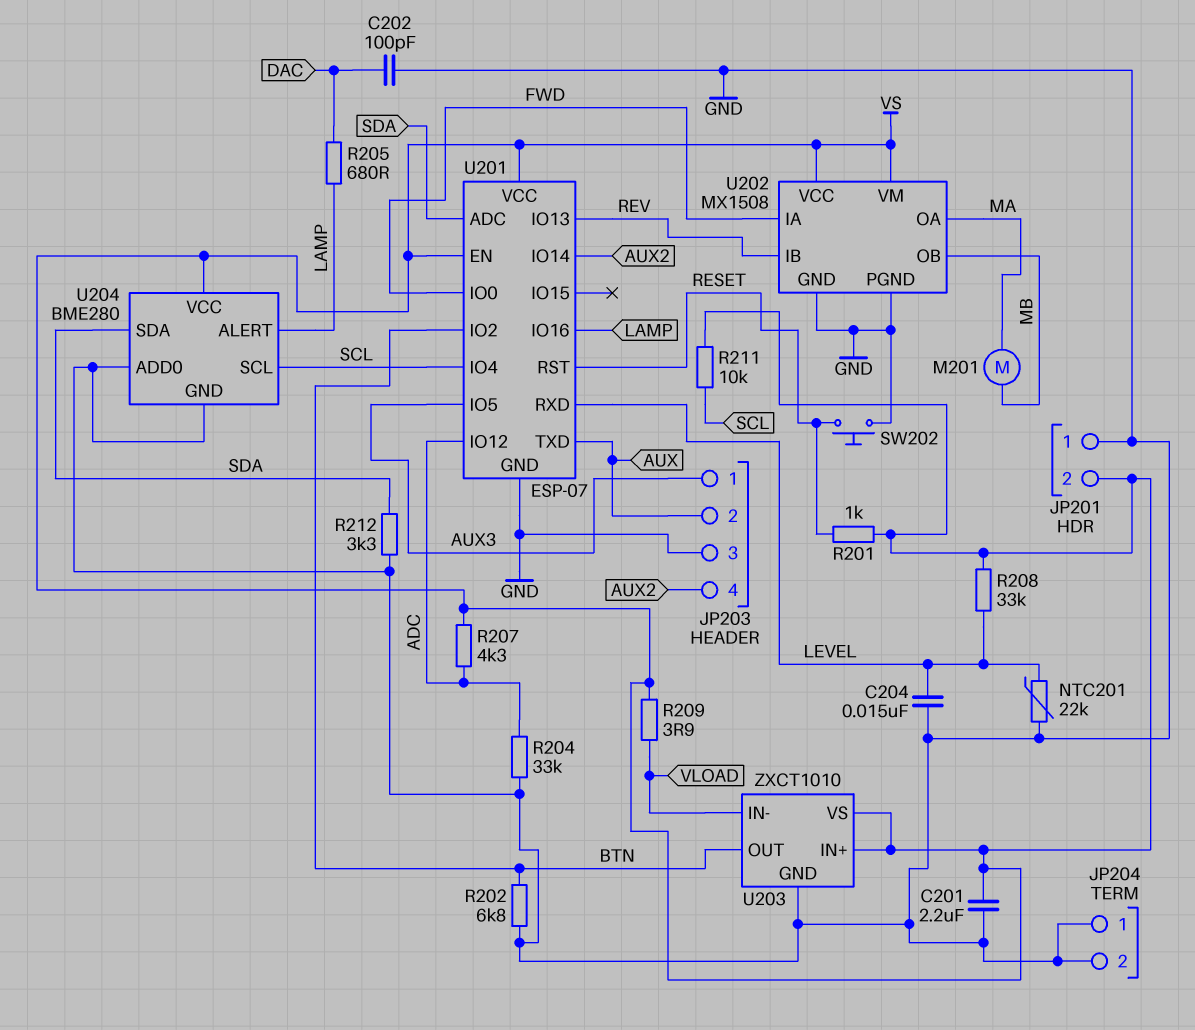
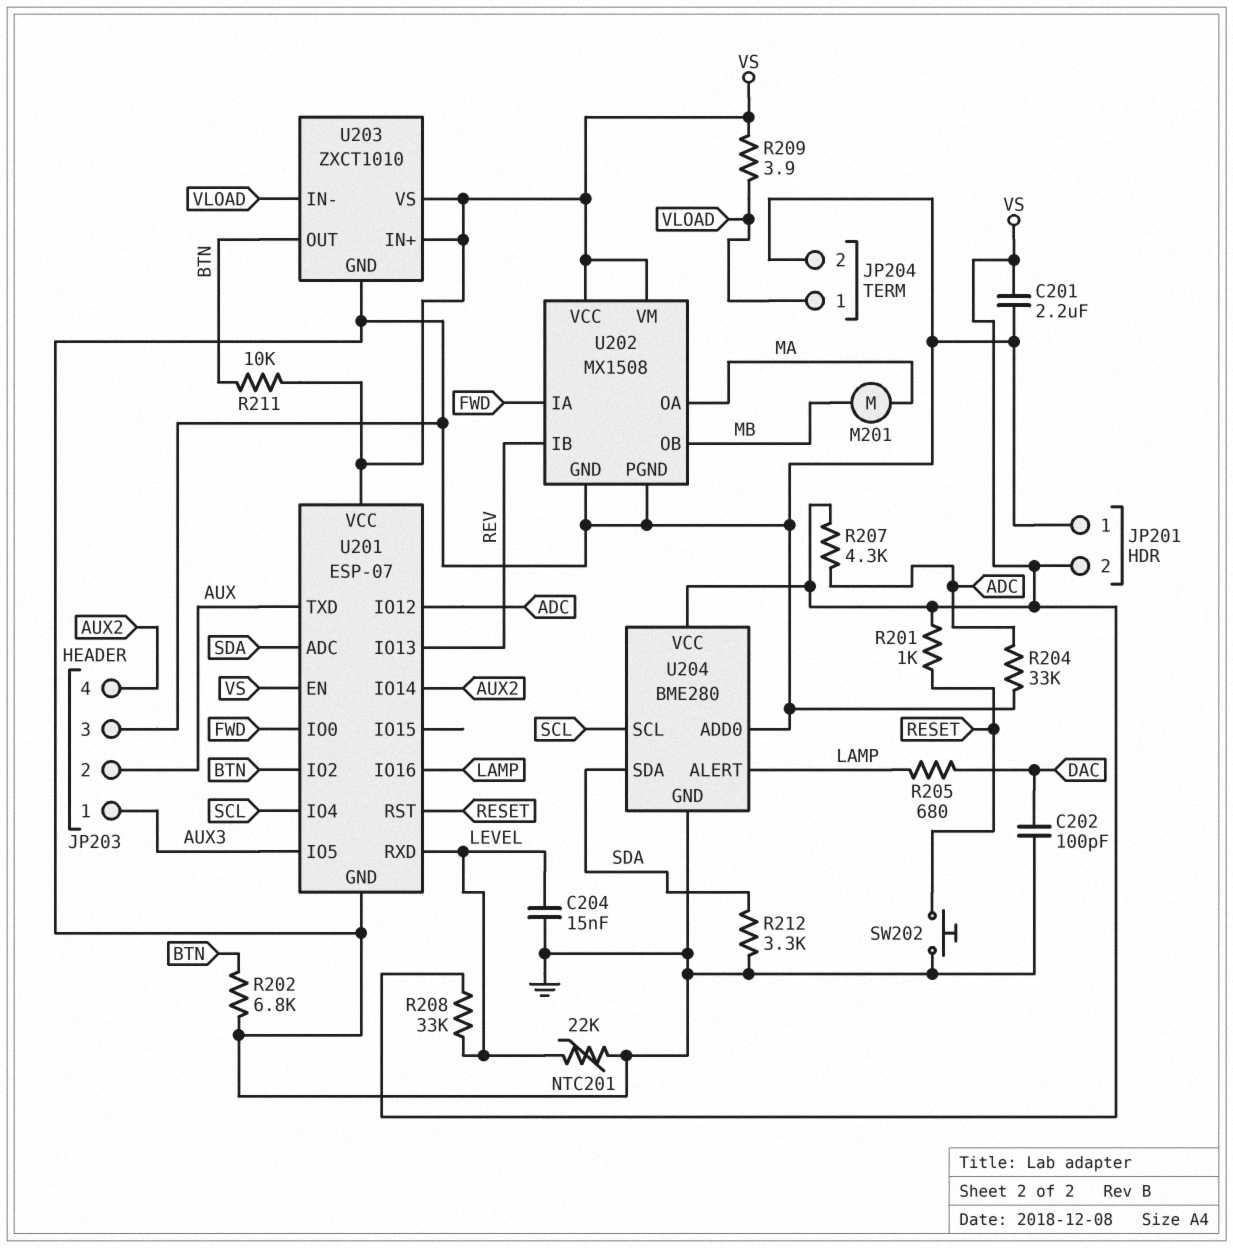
JP204 pin 1: GND -> VLOAD
R211: 10k (SCL, VS) -> 10k (BTN, VS)

